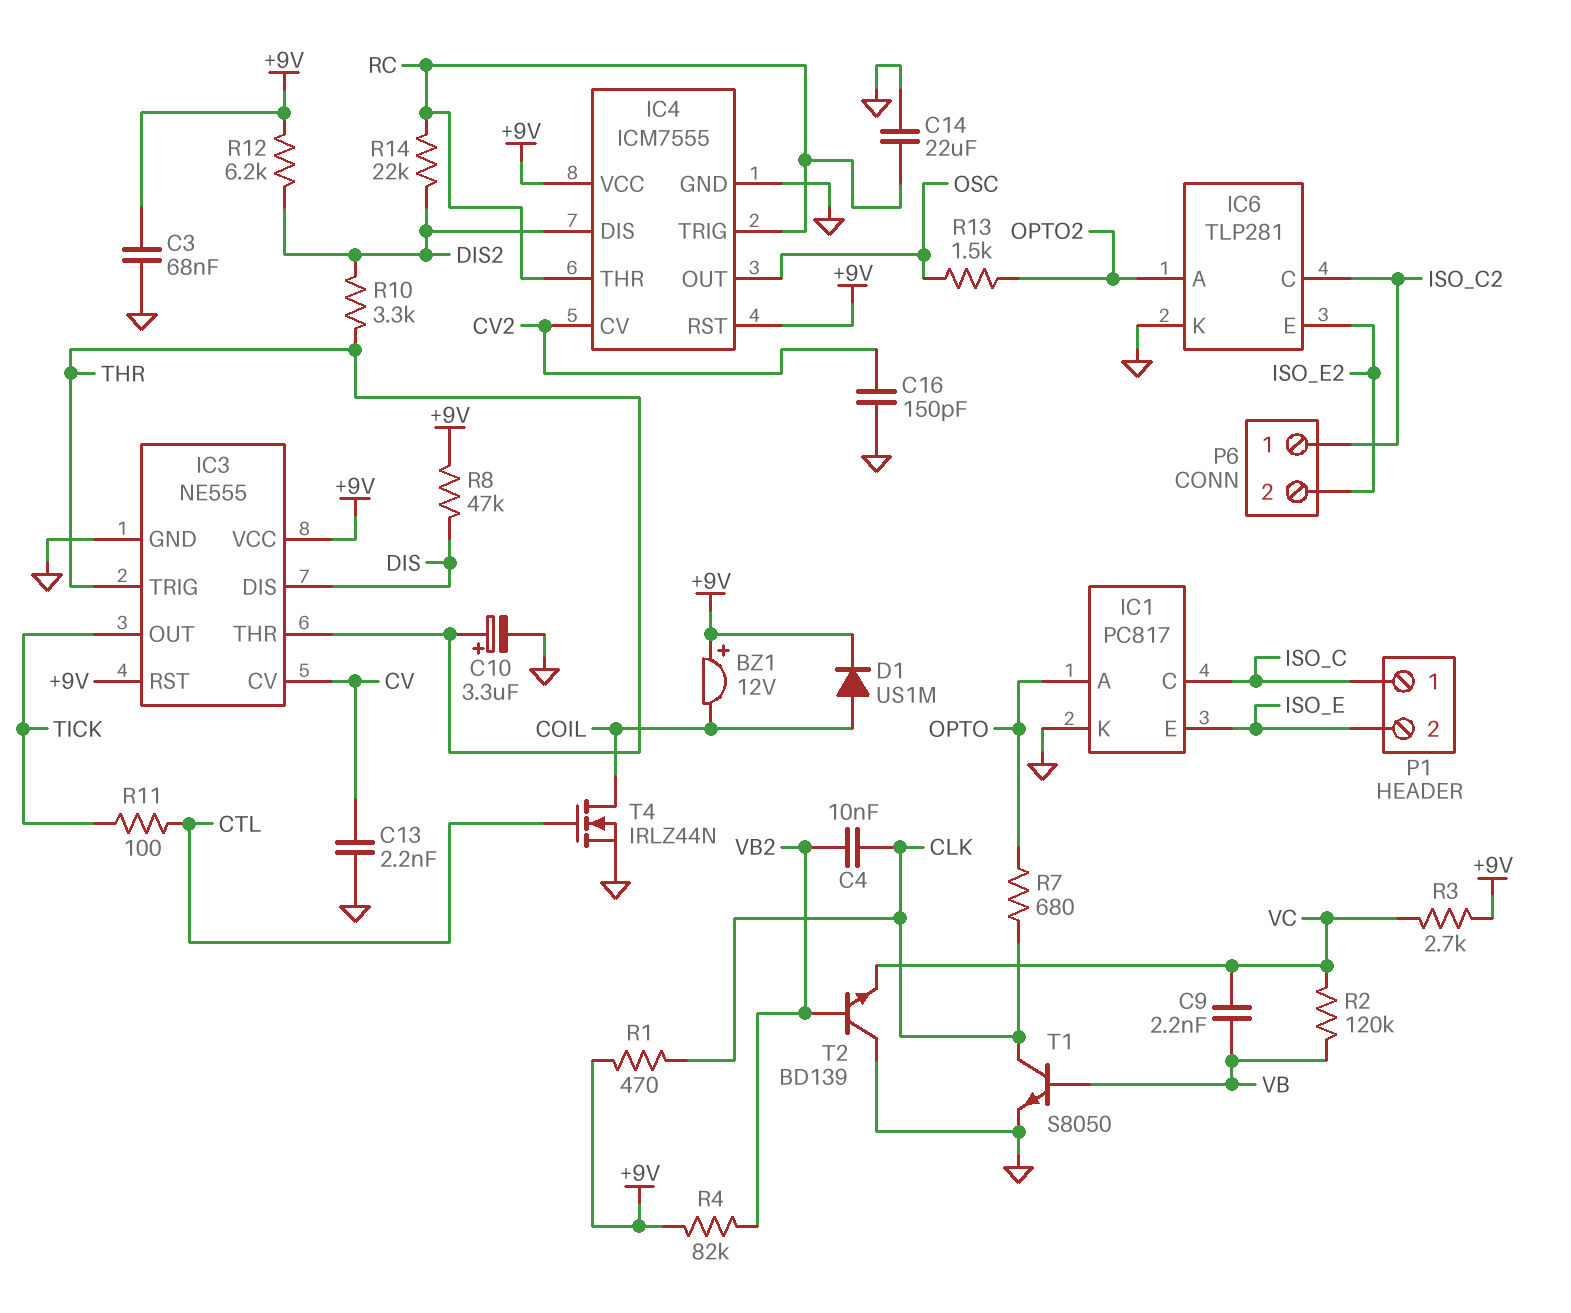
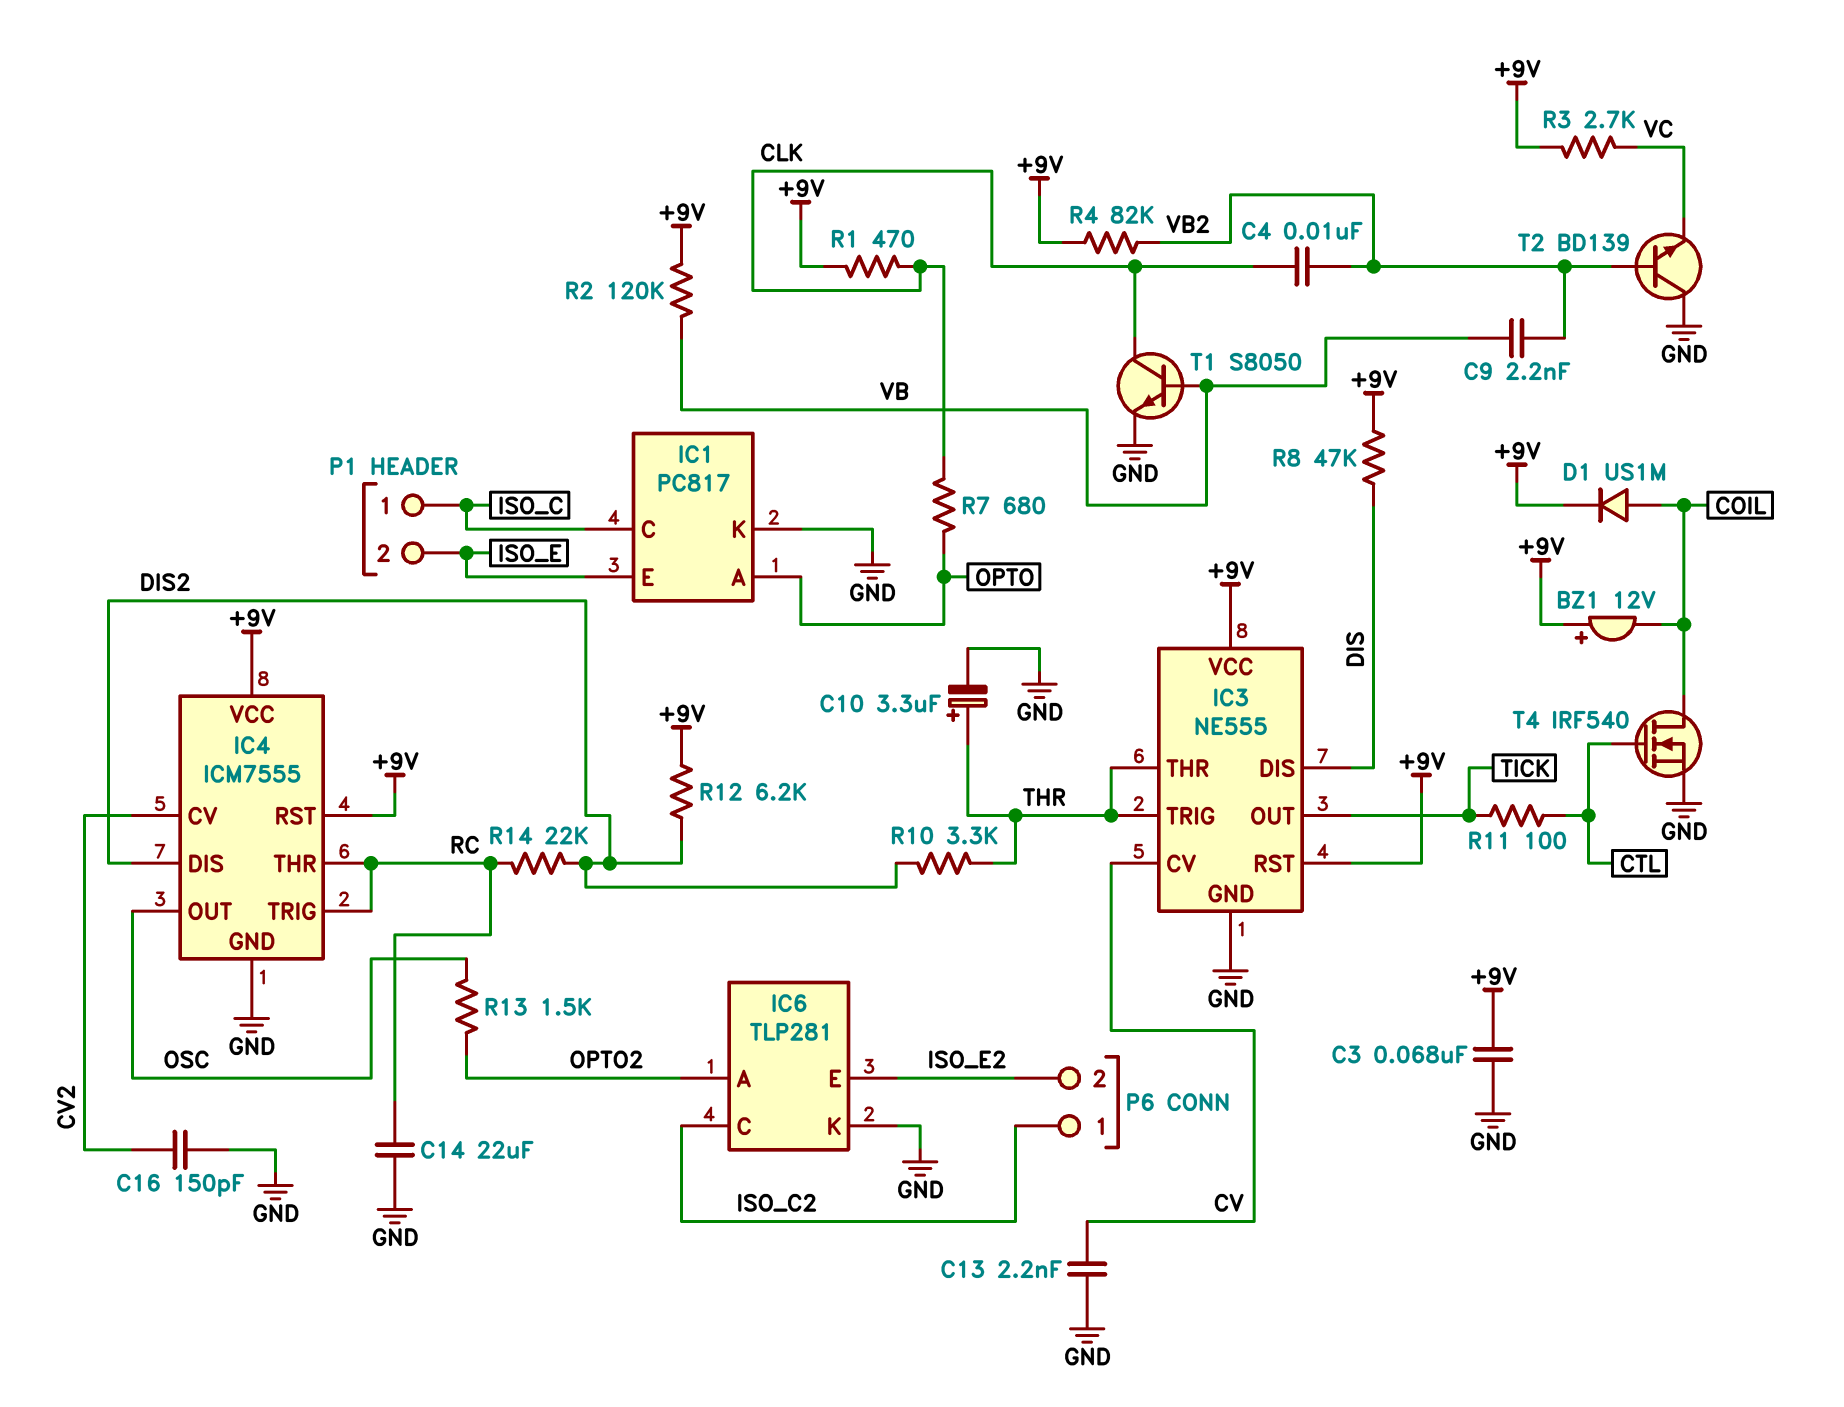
C9: 2.2nF (VB, VC) -> 2.2nF (VB, VB2)
R2: 120k (VB, VC) -> 120k (+9V, VB)
T4: NMOS IRLZ44N (G CTL, D COIL, S GND) -> NMOS IRF540 (G CTL, D COIL, S GND)

